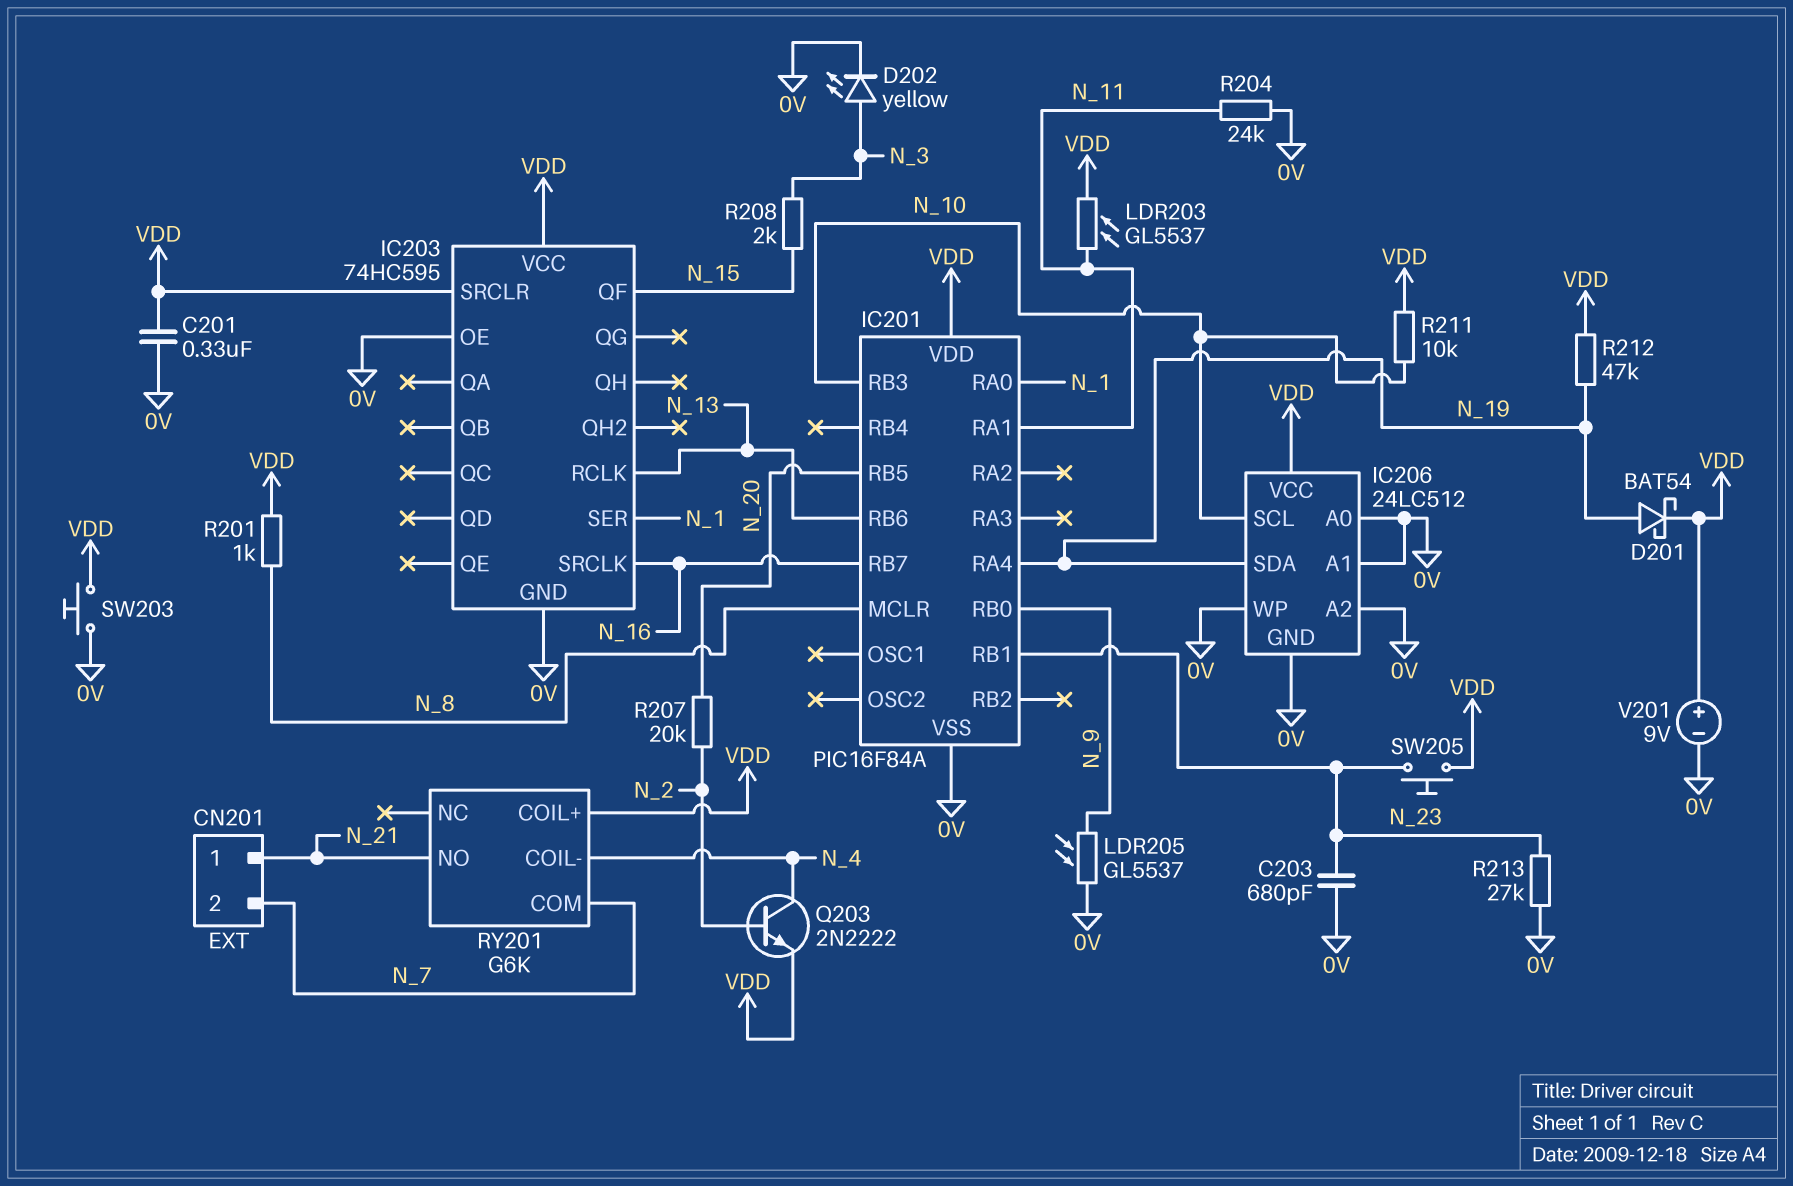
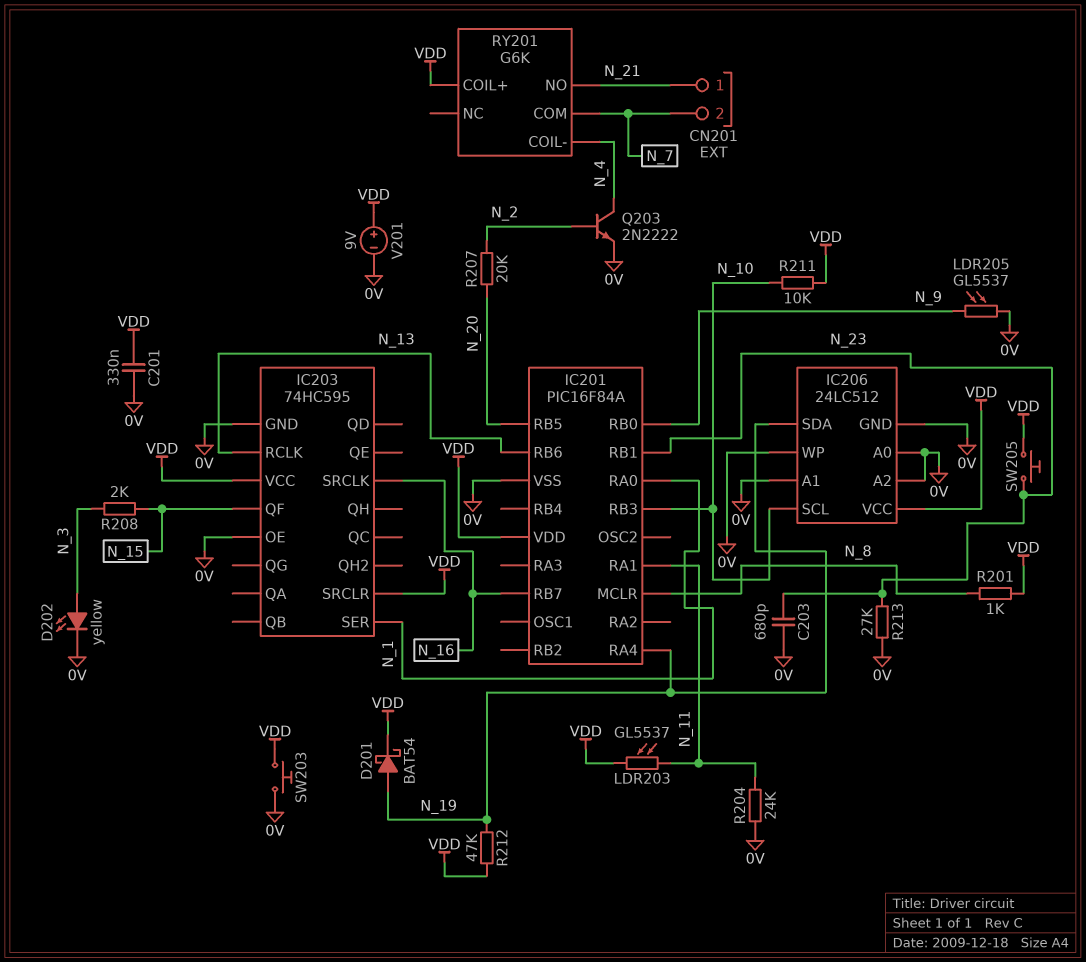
Q203: NPN 2N2222 (B N_2, C N_4, E VDD) -> NPN 2N2222 (B N_2, C N_4, E 0V)

